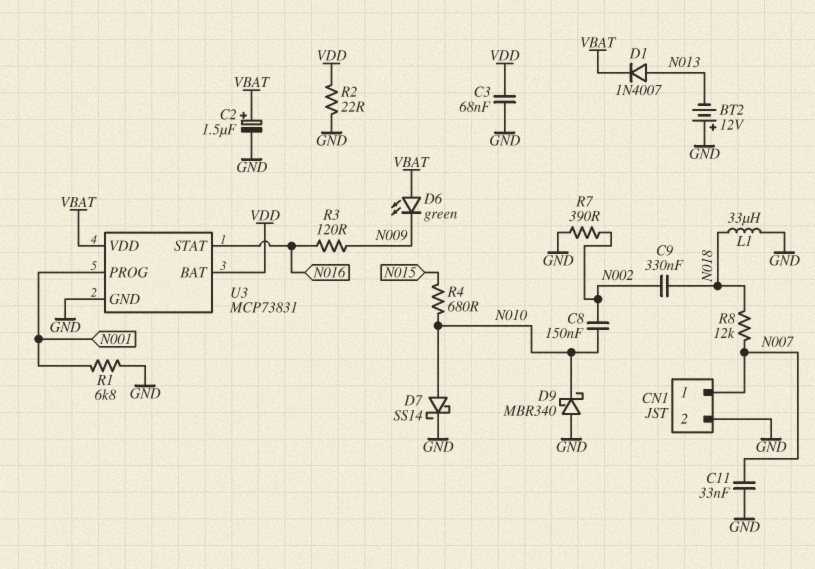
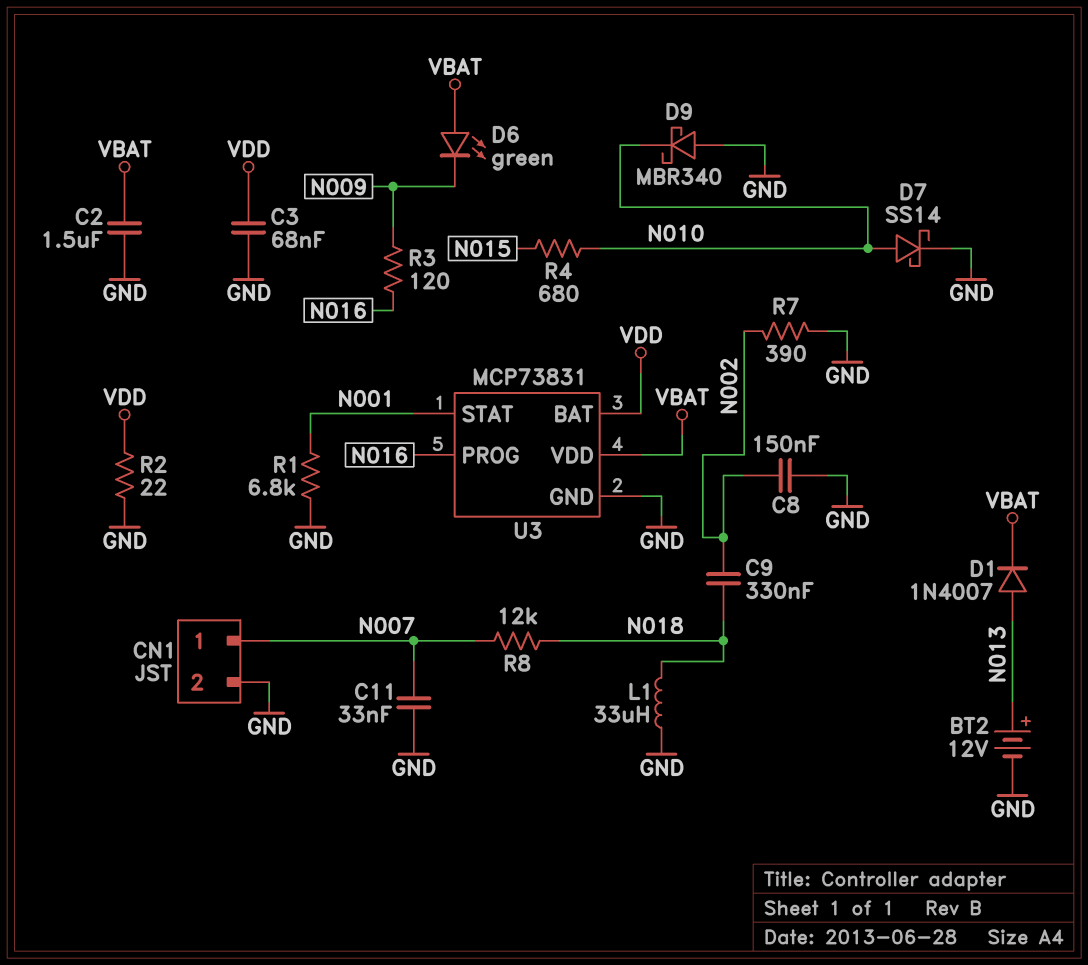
BT2: 12V (plus GND, minus N013) -> 12V (plus N013, minus GND)
C2: 1.5uF (plus VBAT, minus GND) -> 1.5uF (GND, VBAT)
C8: 150nF (N002, N010) -> 150nF (GND, N002)
U3 pin PROG: N001 -> N016
U3 pin STAT: N016 -> N001

